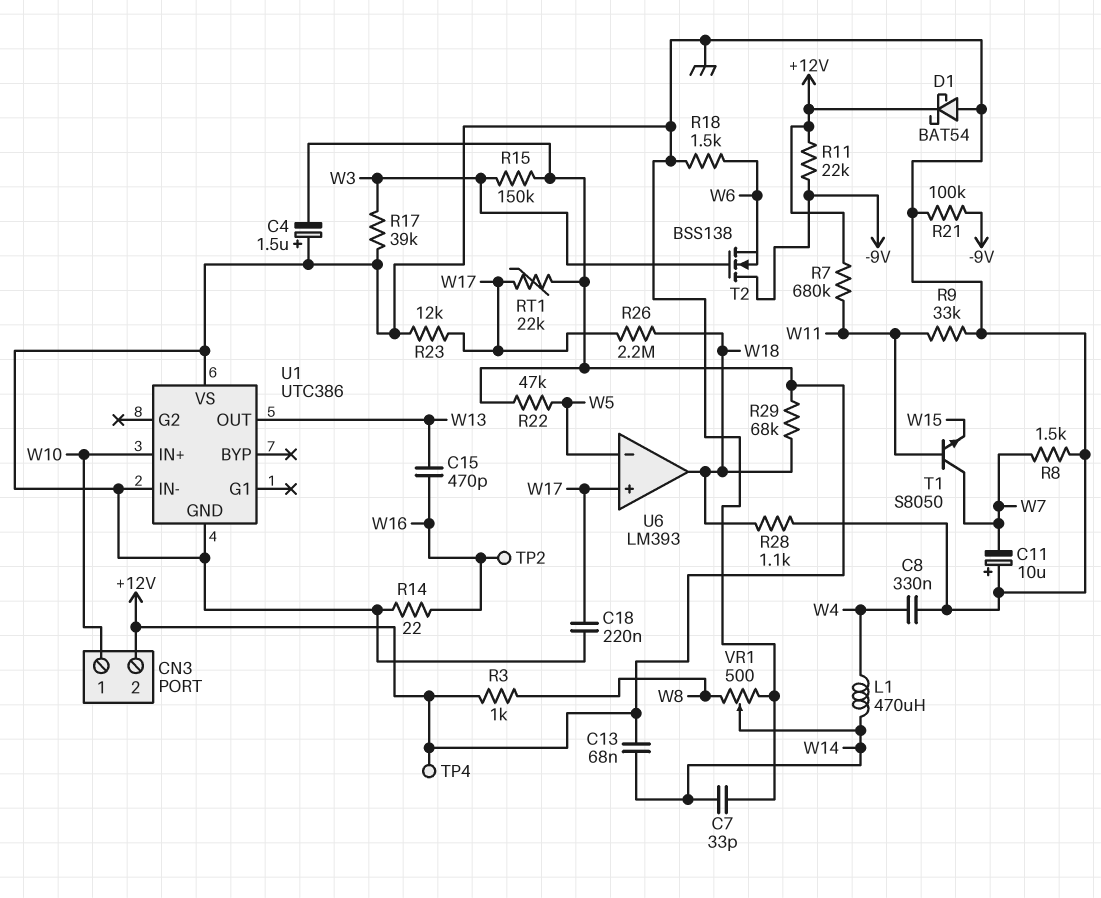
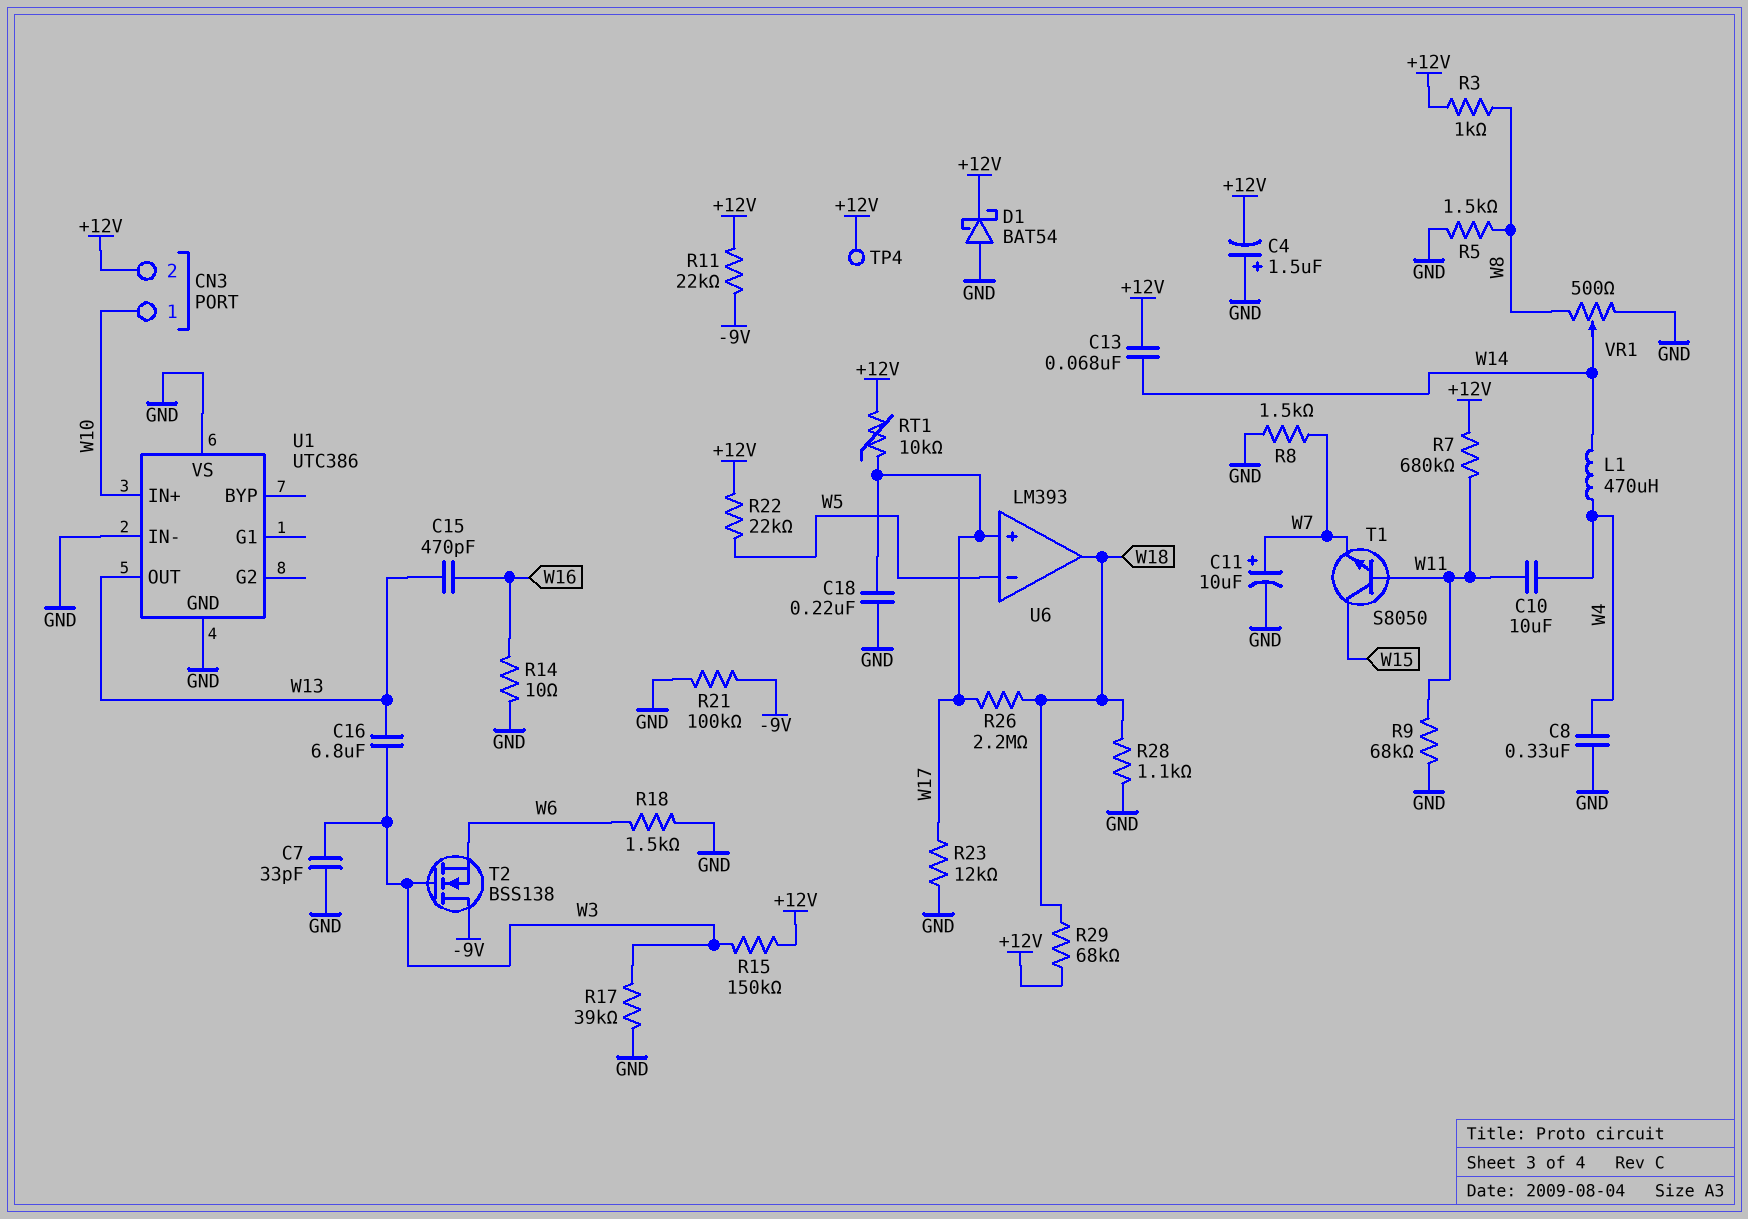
C7: 33pF (GND, W14) -> 33pF (GND, W3)
C10: none -> 10uF (W4, W11)
C11: 10uF (plus GND, minus W7) -> 10uF (plus W7, minus GND)
C16: none -> 6.8uF (W3, W13)
R5: none -> 1.5k (GND, W8)
R9: 33k (GND, W11) -> 68k (GND, W11)
R14: 22 (GND, W16) -> 10 (GND, W16)
R22: 47k (+12V, W5) -> 22k (+12V, W5)
RT1: 22k (+12V, W17) -> 10k (+12V, W17)
T1: NPN S8050 (B W11, C W7, E W15) -> NPN S8050 (B W11, C W15, E W7)
TP2: test point (W16) -> none

